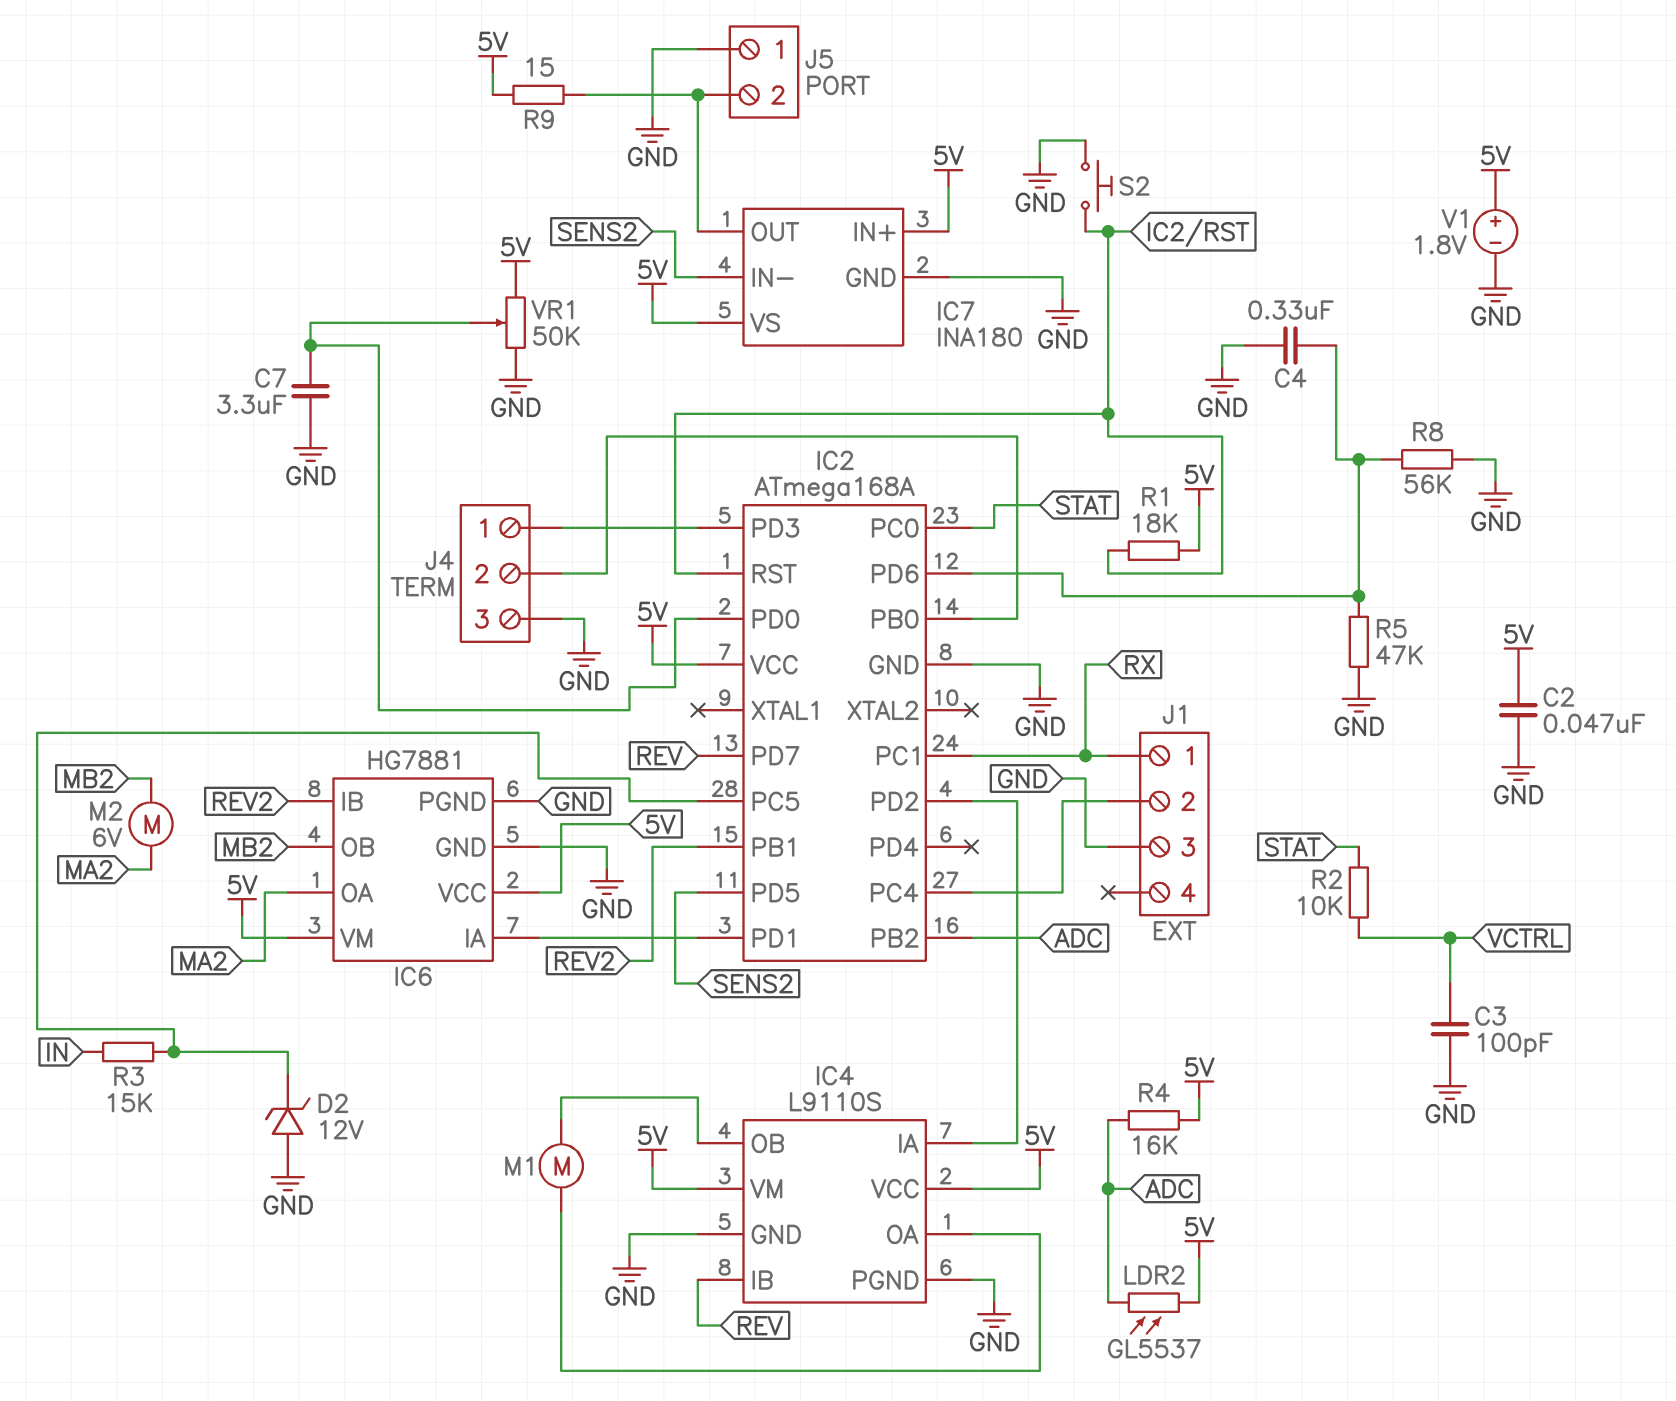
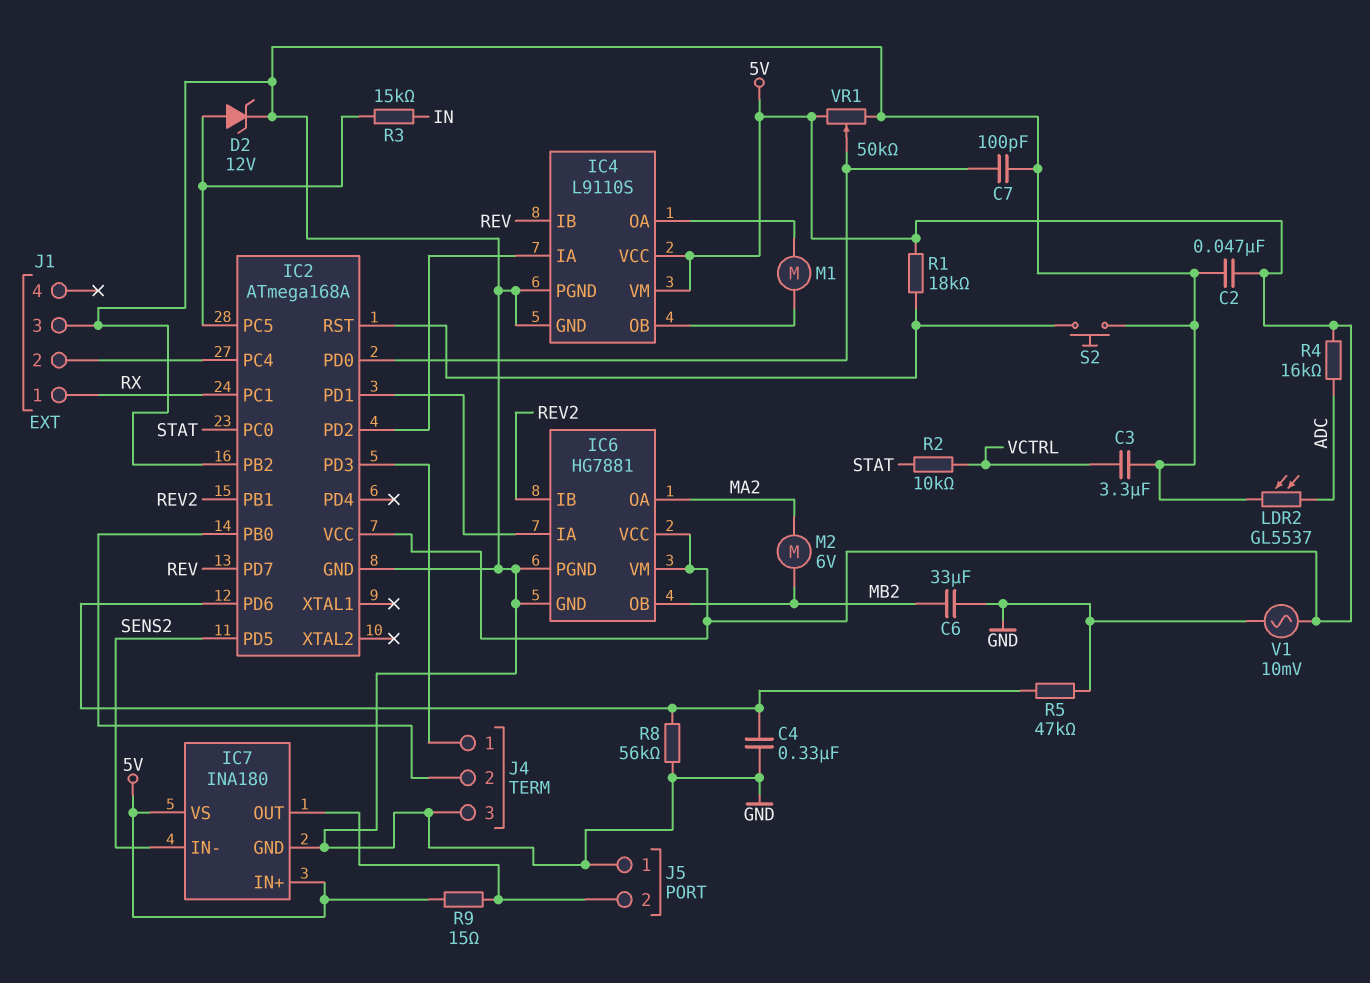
C3: 100pF (GND, VCTRL) -> 3.3uF (GND, VCTRL)
C6: none -> 33uF (GND, MB2)
C7: 3.3uF (GND, IC2/PD0) -> 100pF (GND, IC2/PD0)
D2: zener 12V (A GND, K IC2/PC5) -> zener 12V (A IC2/PC5, K GND)
IC2 pin PB2: ADC -> GND
LDR2: GL5537 (5V, ADC) -> GL5537 (ADC, GND)
V1: 1.8V (plus 5V, minus GND) -> AC 10mV (5V, GND)

